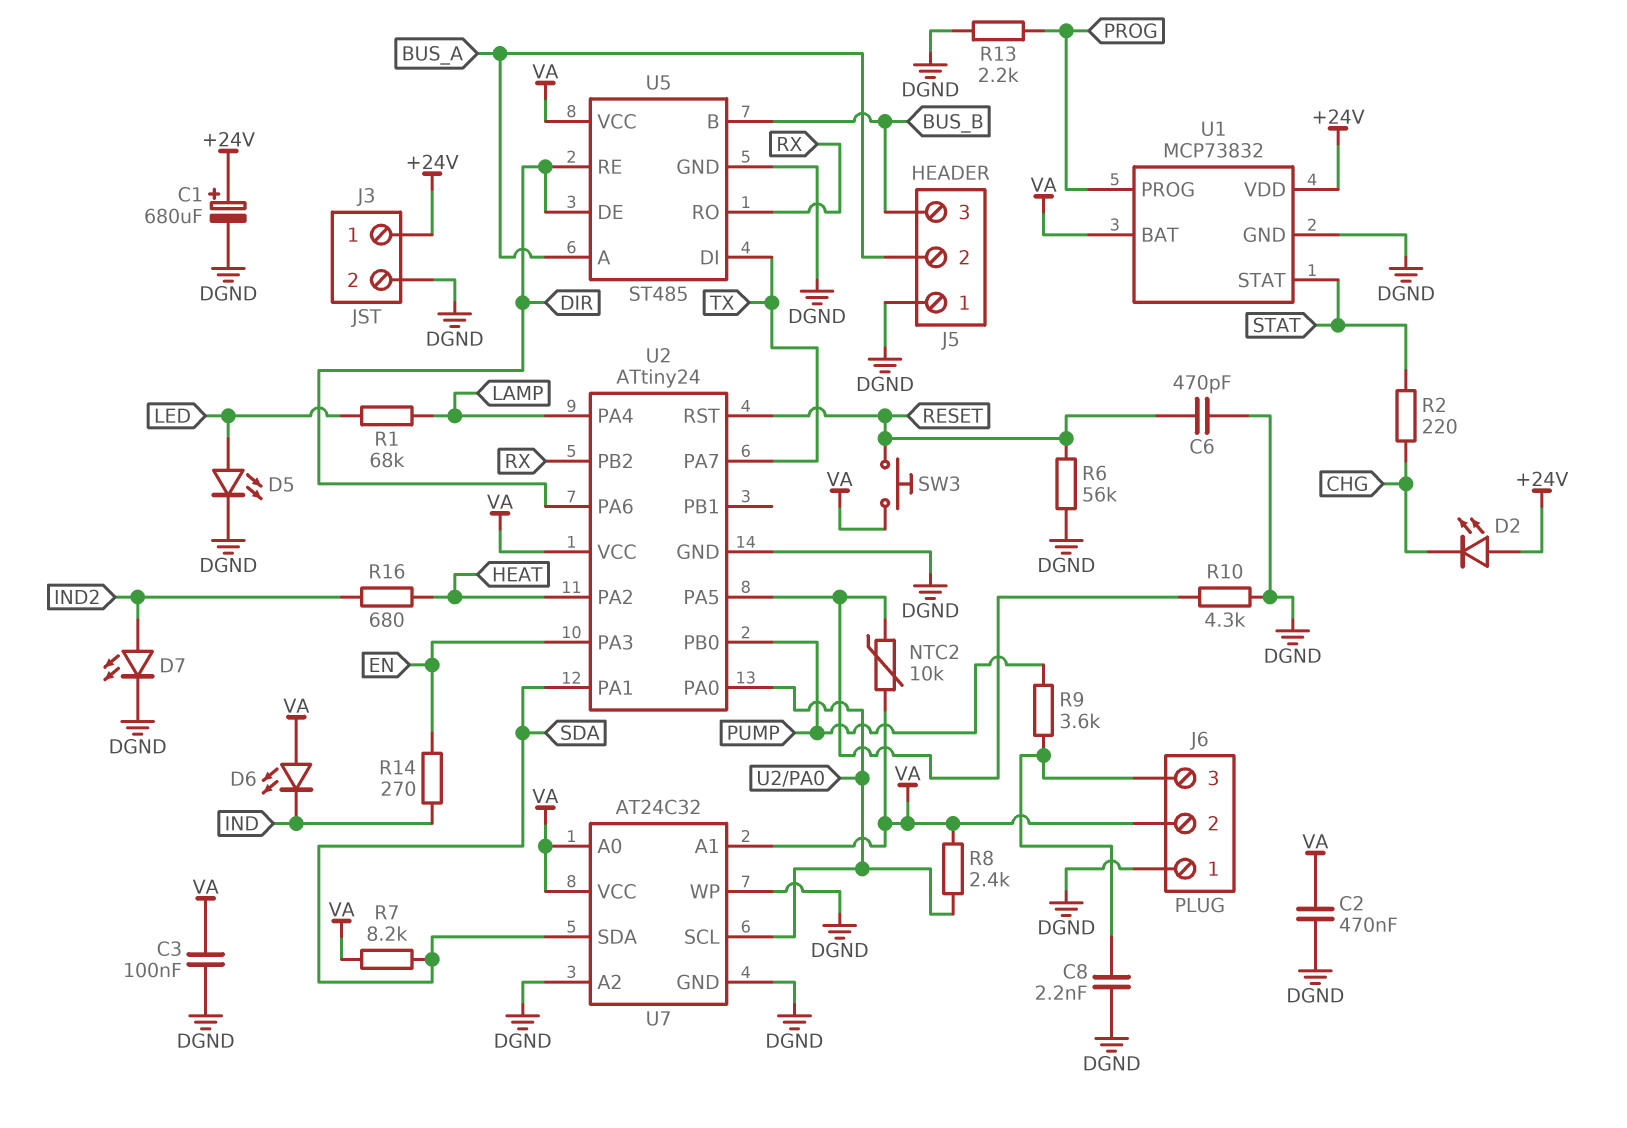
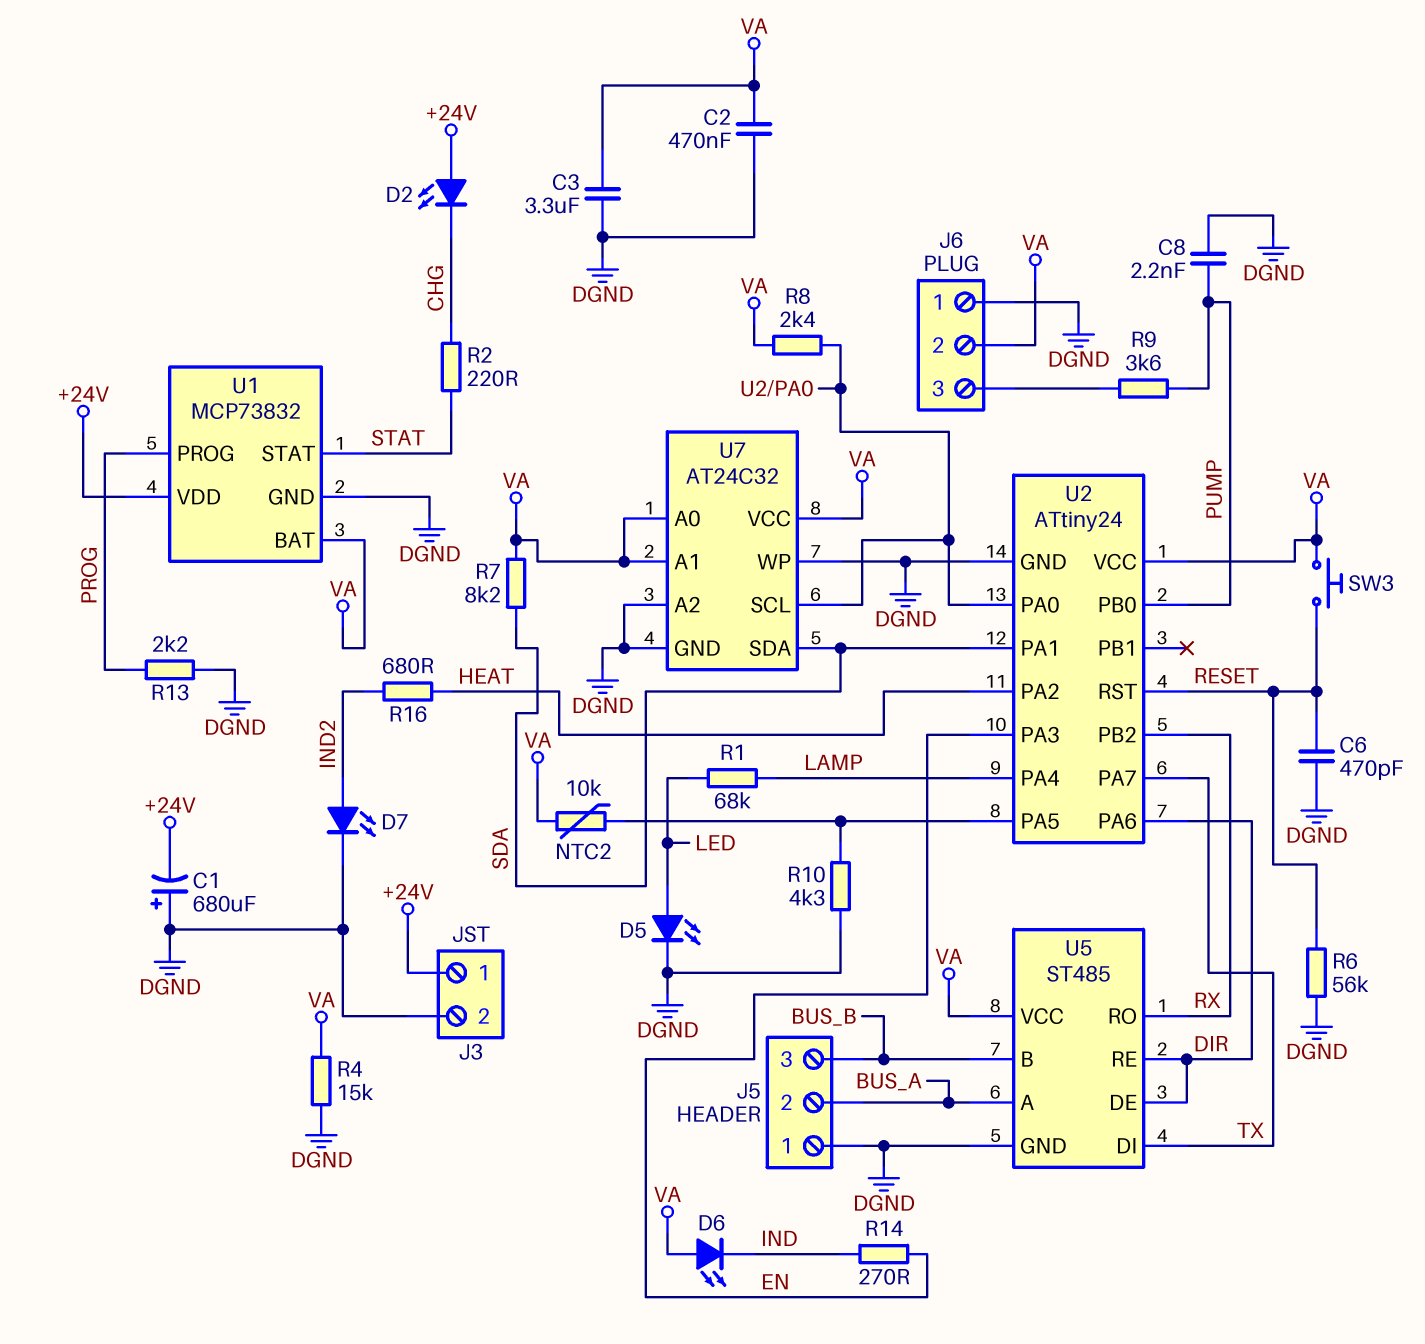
C1: 680uF (plus +24V, minus DGND) -> 680uF (plus DGND, minus +24V)
C3: 100nF (DGND, VA) -> 3.3uF (DGND, VA)
C8: 2.2nF (DGND, J6/3) -> 2.2nF (DGND, PUMP)
R4: none -> 15k (DGND, VA)

